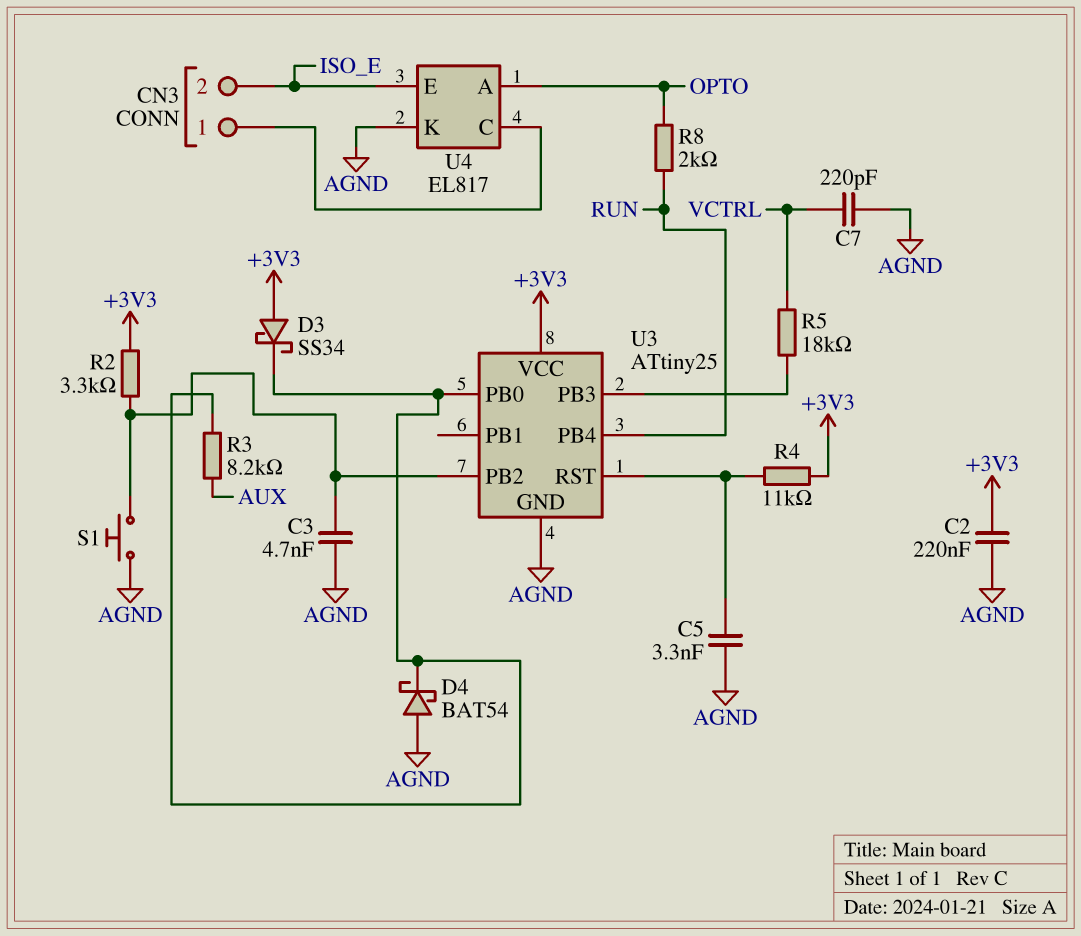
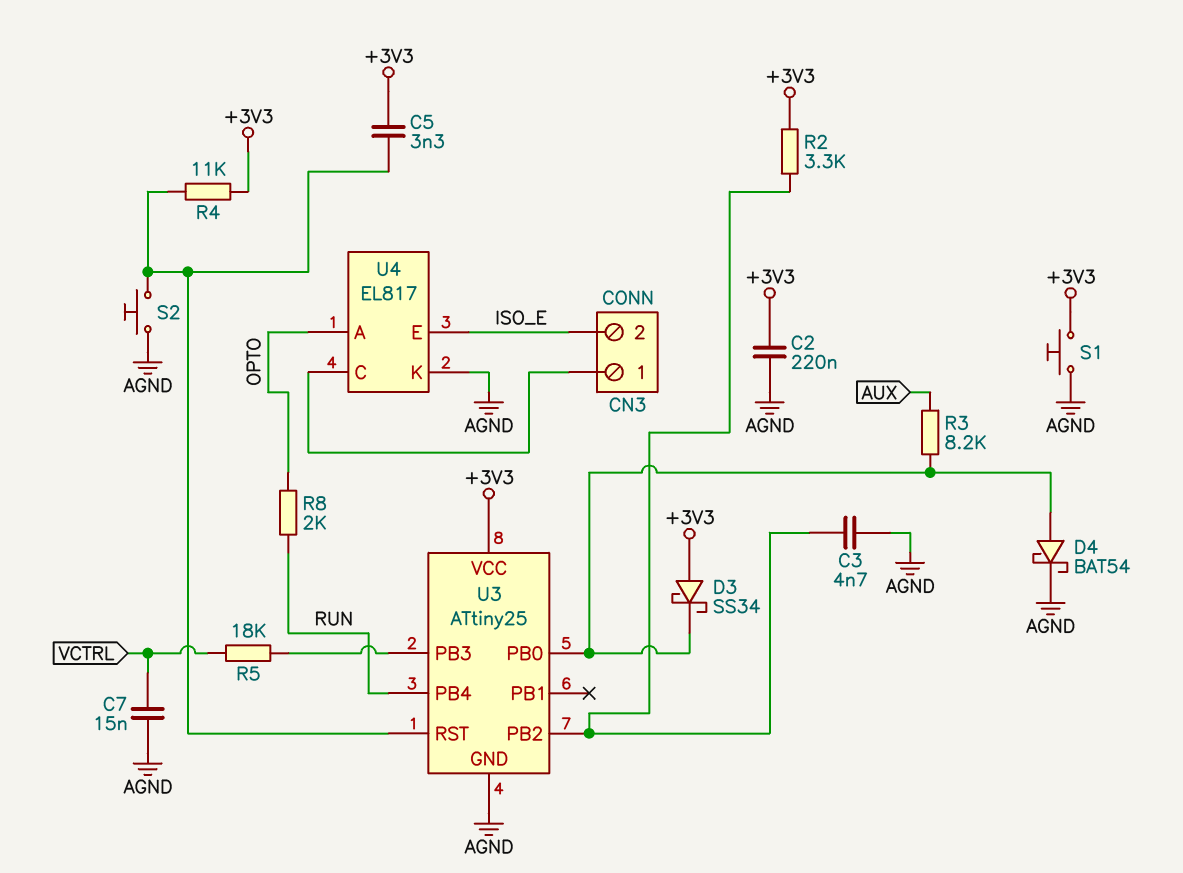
C5: 3.3nF (AGND, U3/RST) -> 3.3nF (+3V3, U3/RST)
C7: 220pF (AGND, VCTRL) -> 15nF (AGND, VCTRL)
D4: schottky BAT54 (A AGND, K U3/PB0) -> schottky BAT54 (A U3/PB0, K AGND)
S1: button (AGND, U3/PB2) -> button (+3V3, AGND)
S2: none -> button (AGND, U3/RST)

